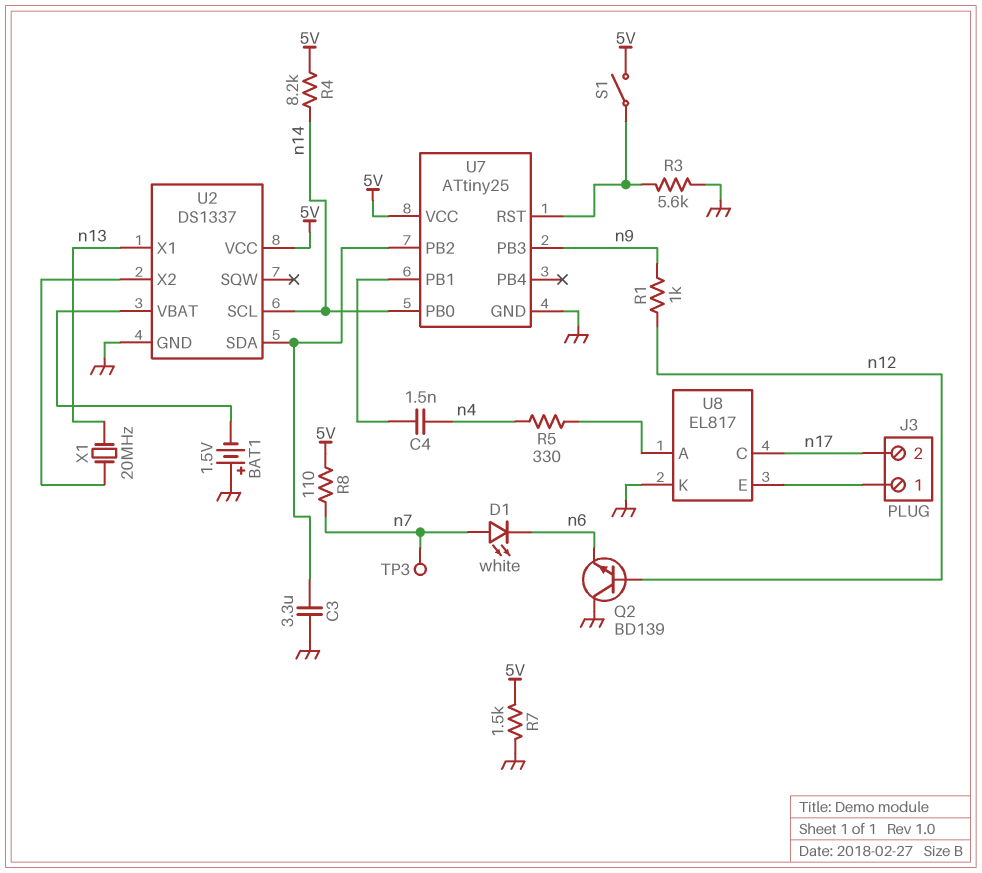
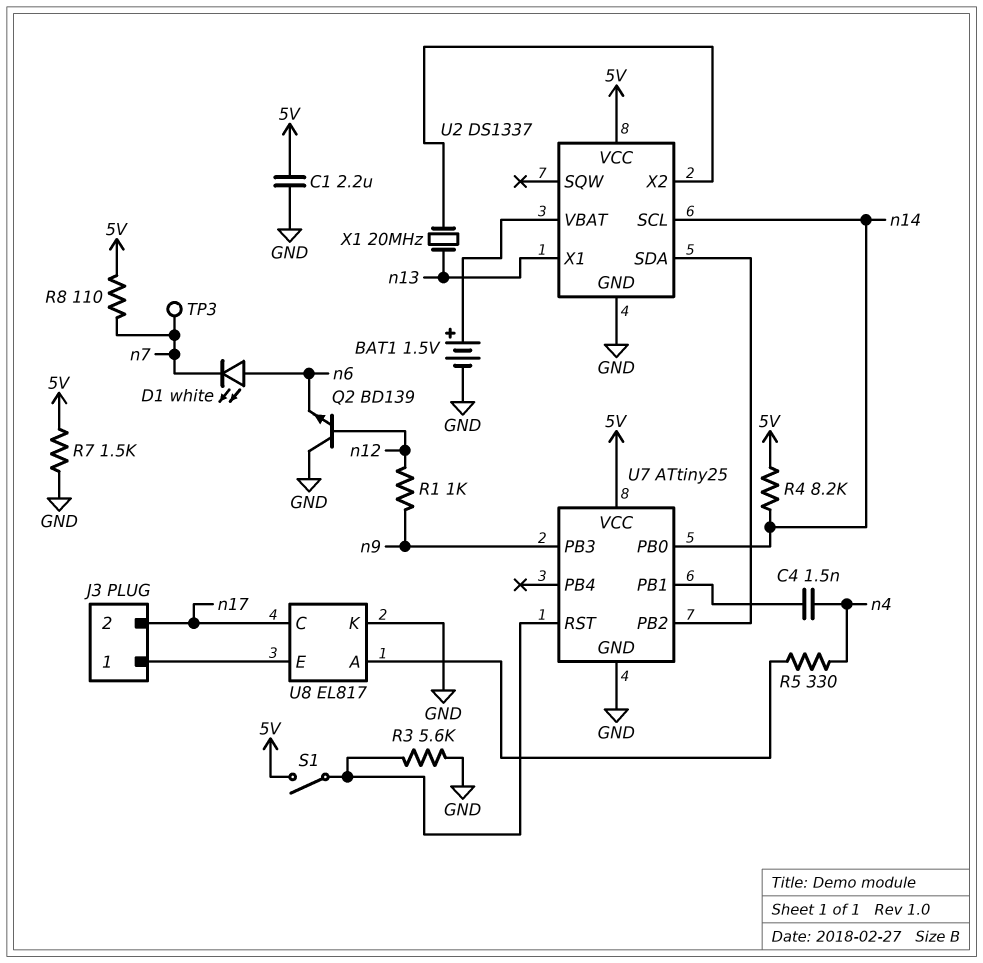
BAT1: 1.5V (plus GND, minus U2/VBAT) -> 1.5V (plus U2/VBAT, minus GND)
C1: none -> 2.2uF (5V, GND)
C3: 3.3uF (GND, U2/SDA) -> none
D1: LED white (A n7, K n6) -> LED white (A n6, K n7)

